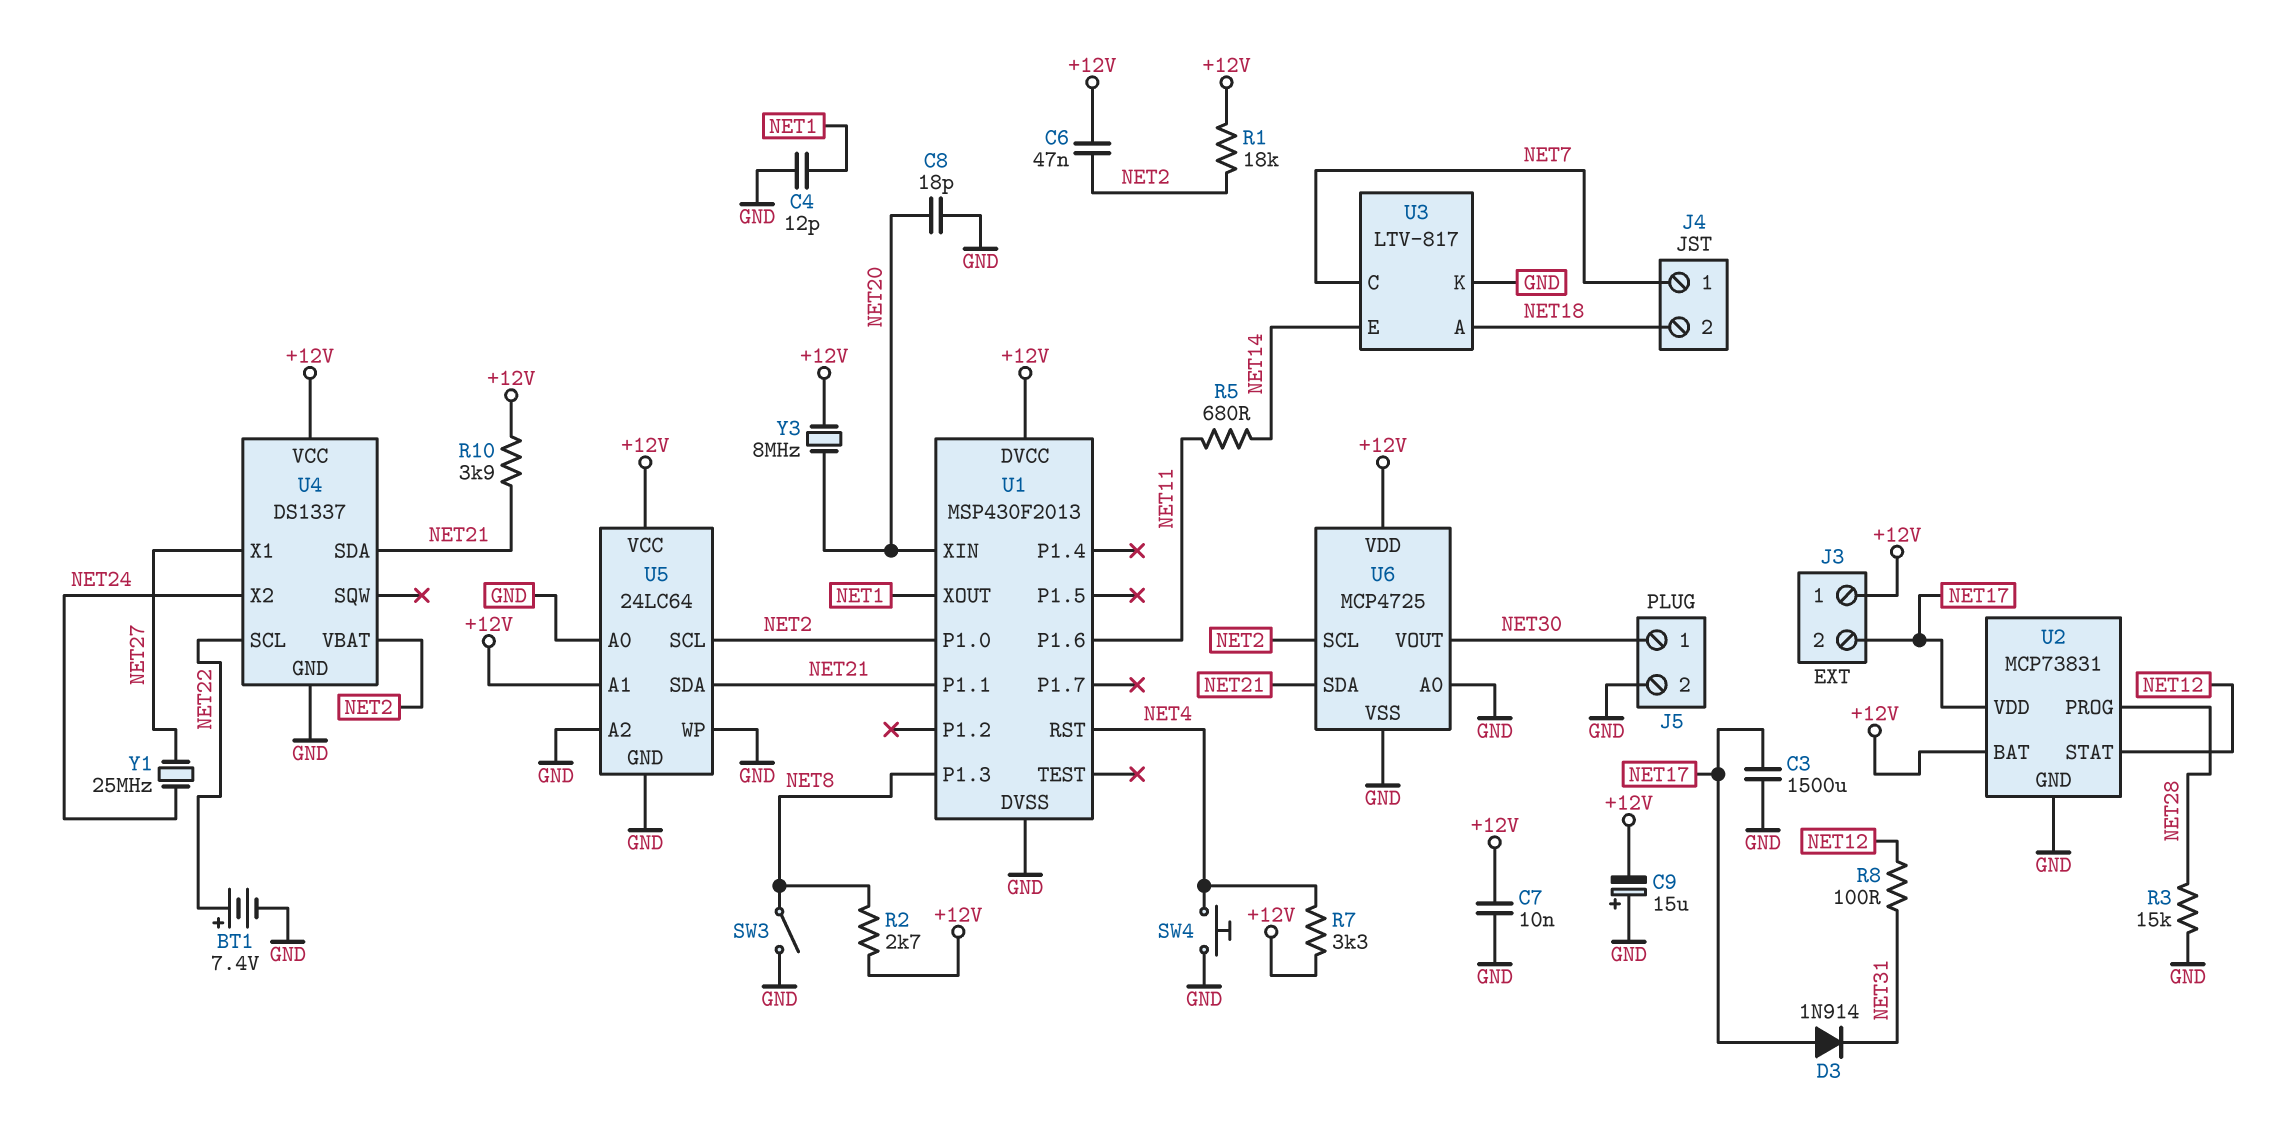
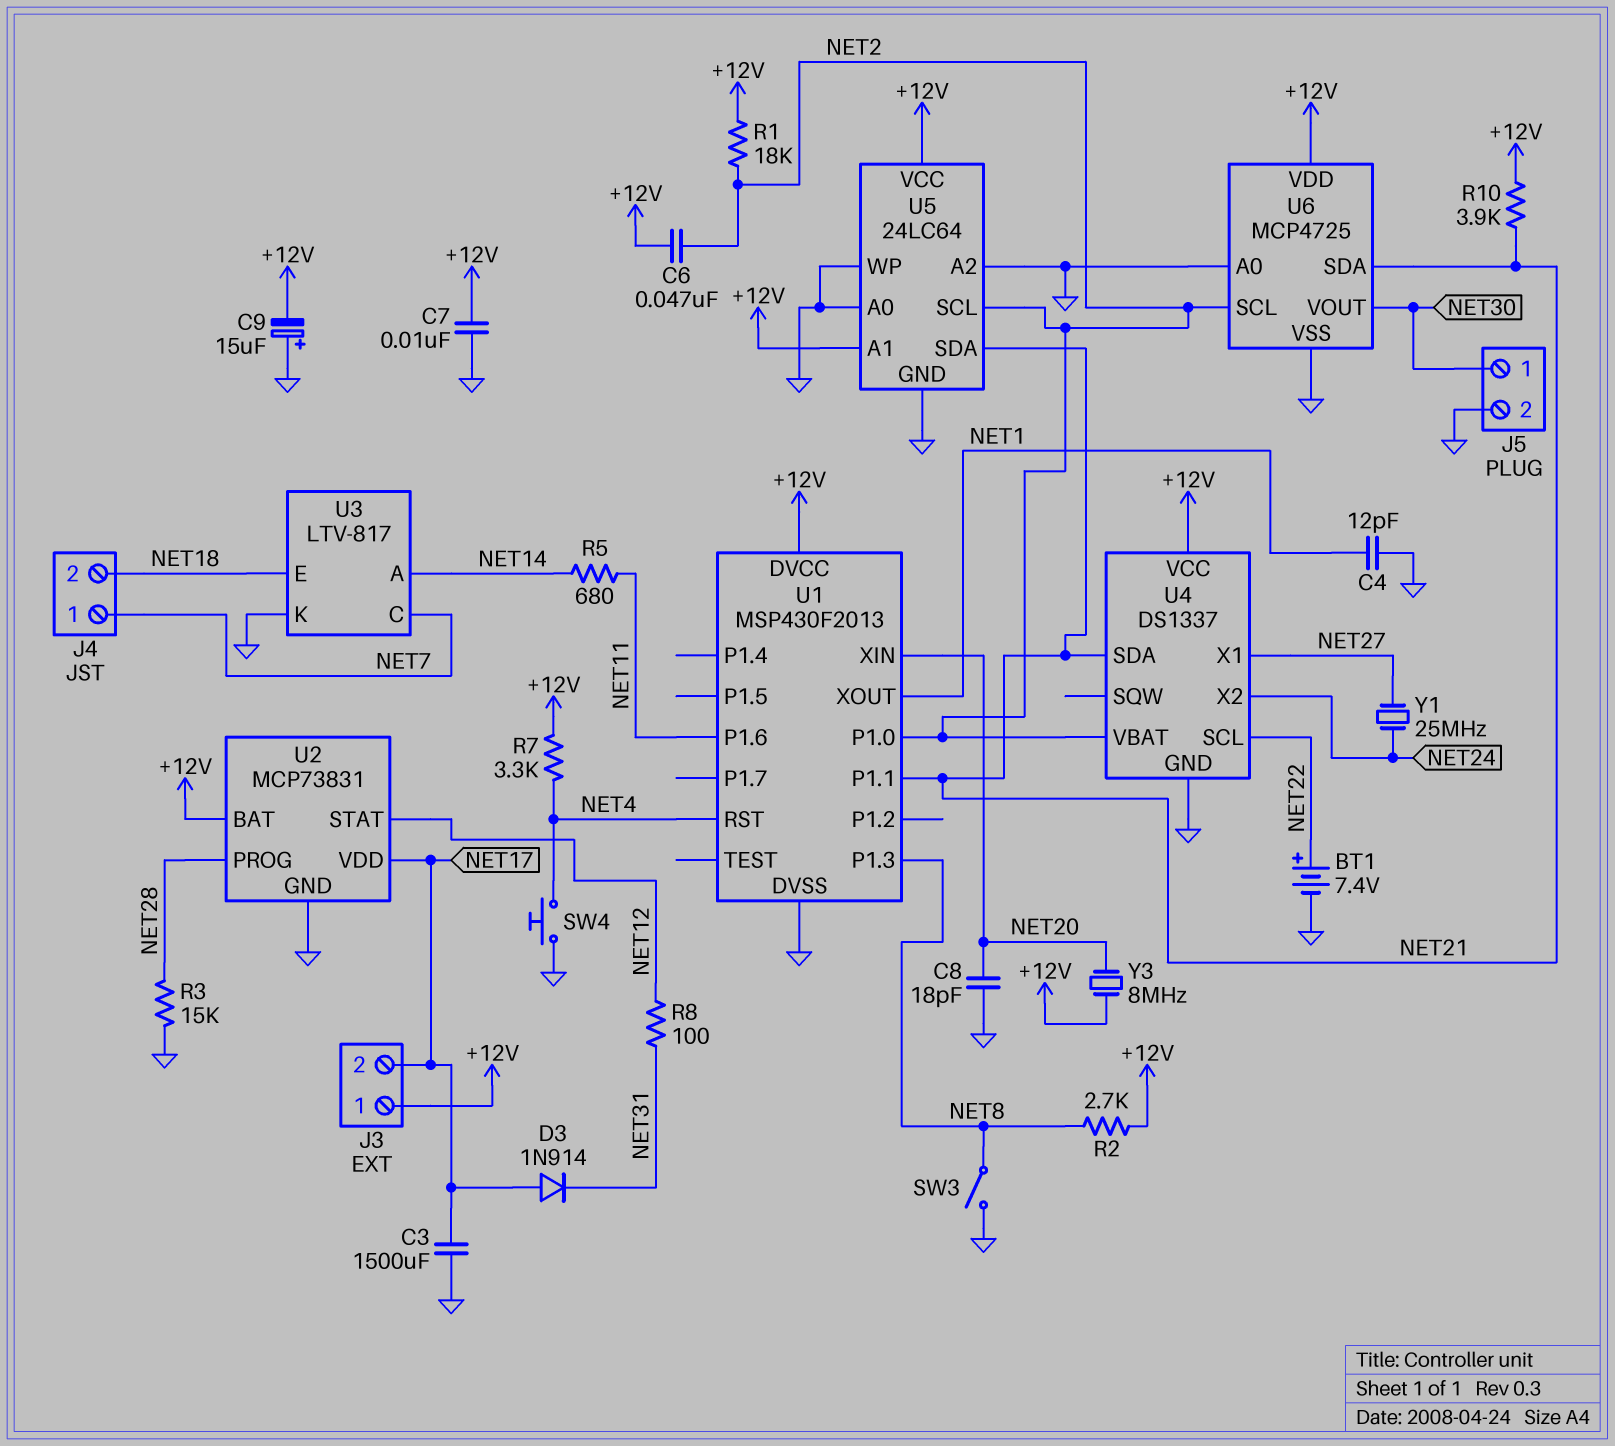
U3 pin A: NET18 -> NET14
U3 pin E: NET14 -> NET18

